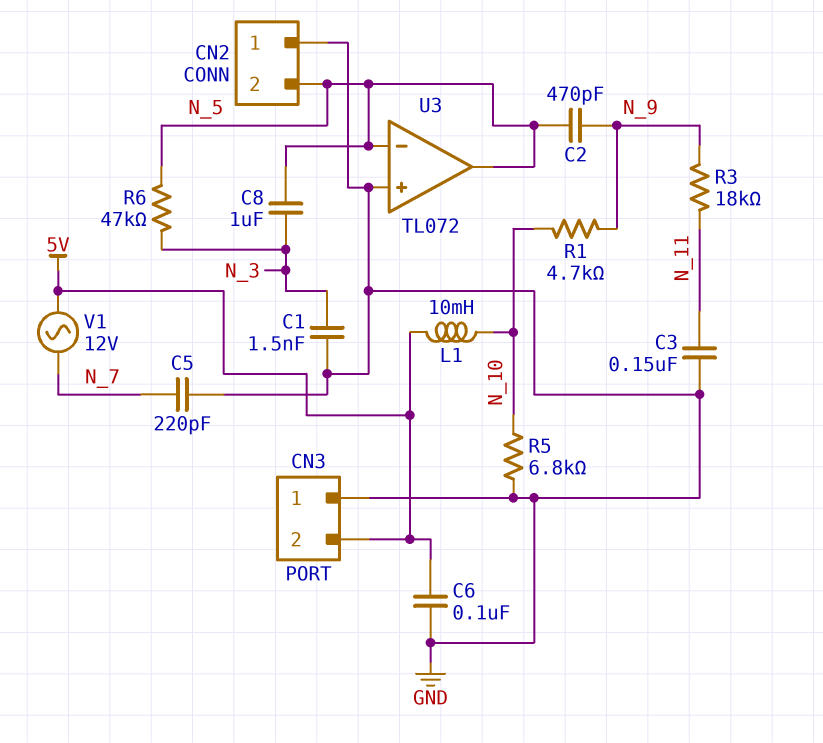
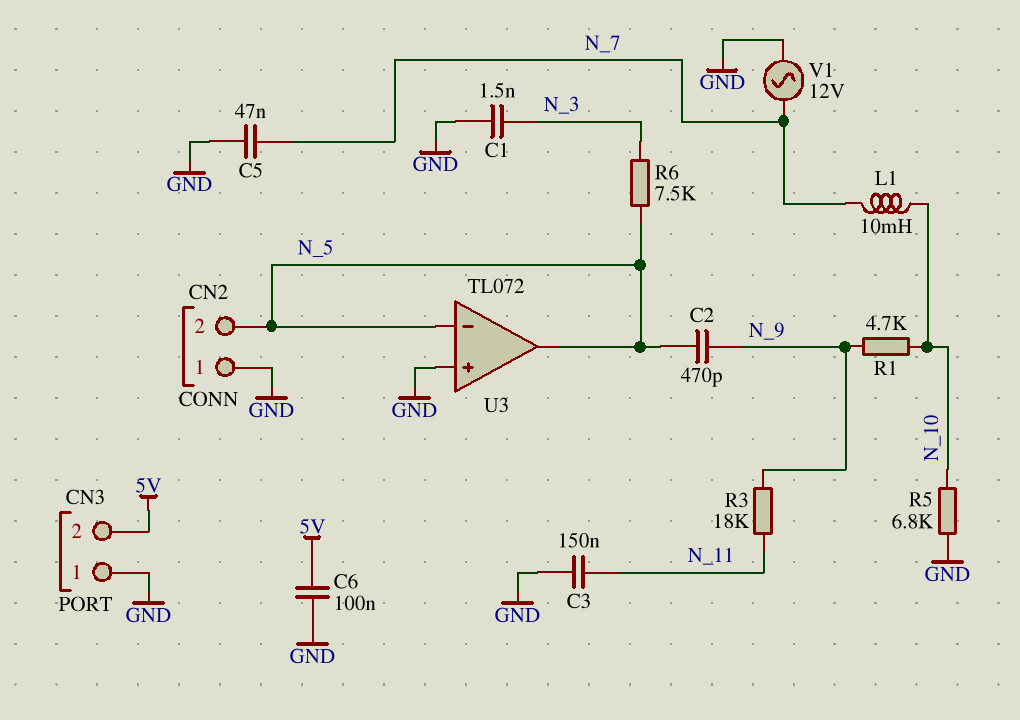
C5: 220pF (GND, N_7) -> 47nF (GND, N_7)
C8: 1uF (N_3, N_5) -> none
L1: 10mH (5V, N_10) -> 10mH (N_7, N_10)
R6: 47k (N_3, N_5) -> 7.5k (N_3, N_5)
V1: AC 12V (5V, N_7) -> AC 12V (GND, N_7)

